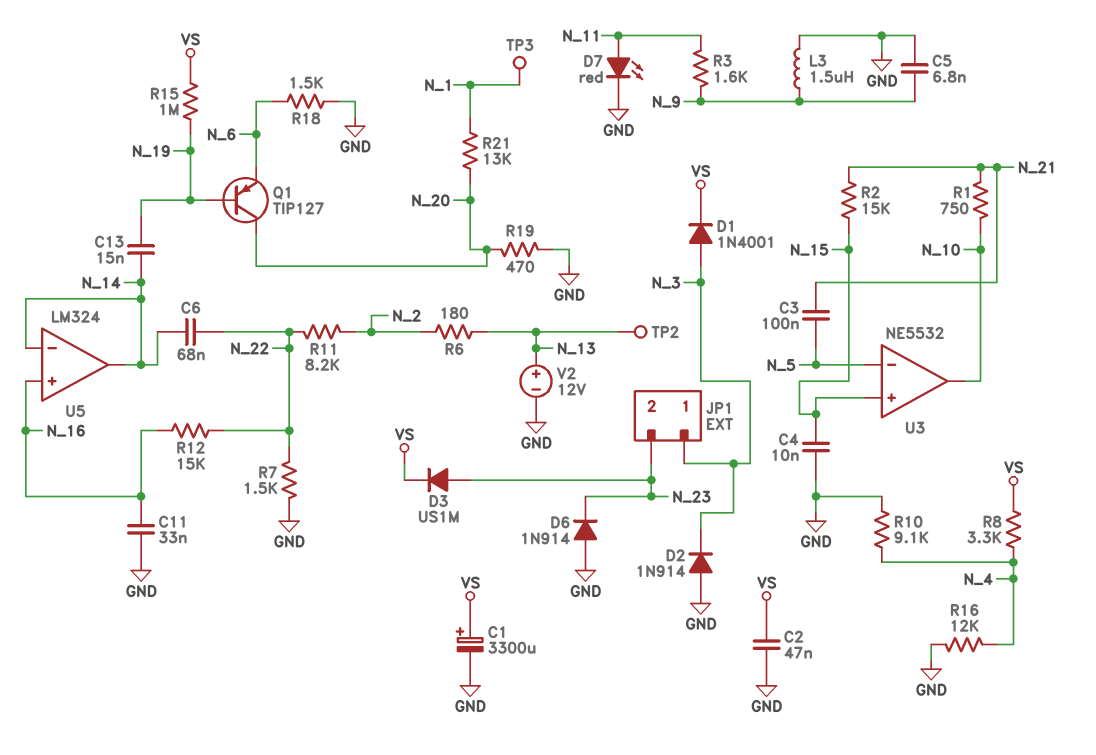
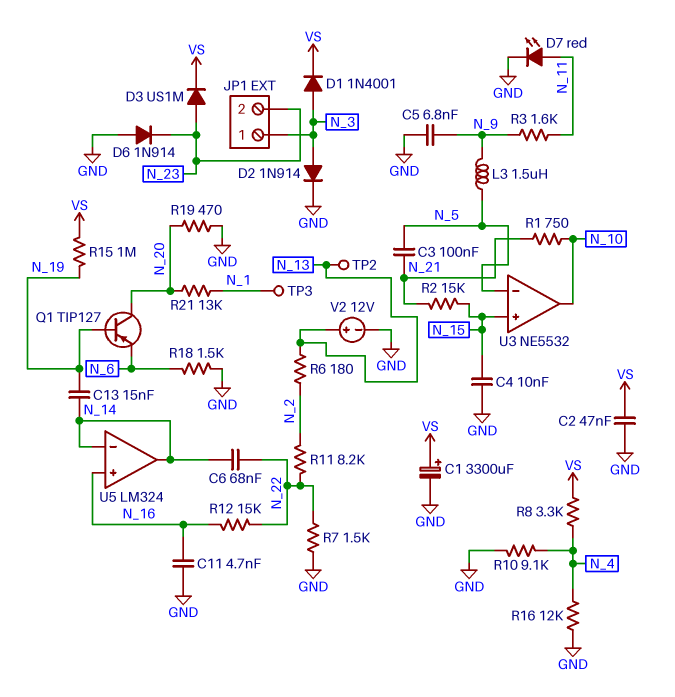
C11: 33nF (GND, N_16) -> 4.7nF (GND, N_16)
D2: diode 1N914 (A GND, K N_3) -> diode 1N914 (A N_3, K GND)
L3: 1.5uH (GND, N_9) -> 1.5uH (N_5, N_9)

